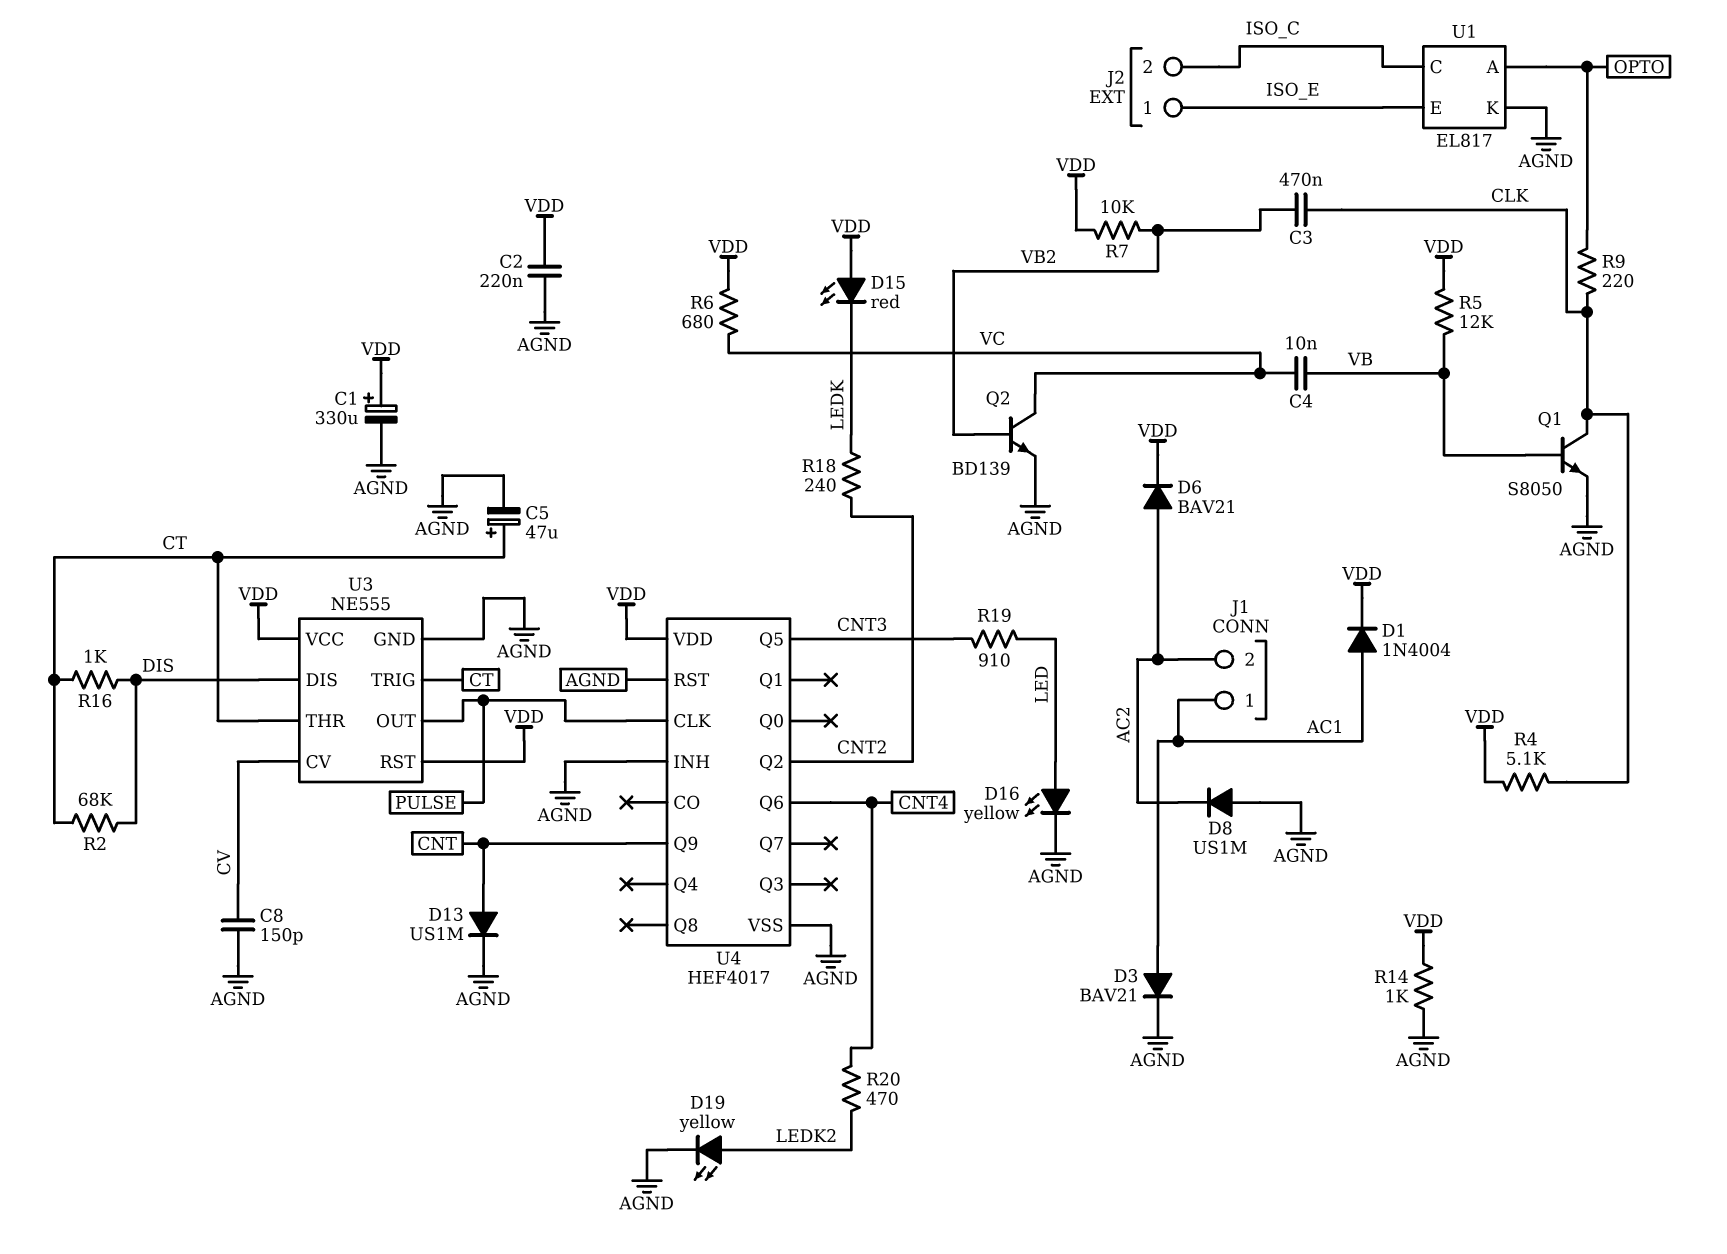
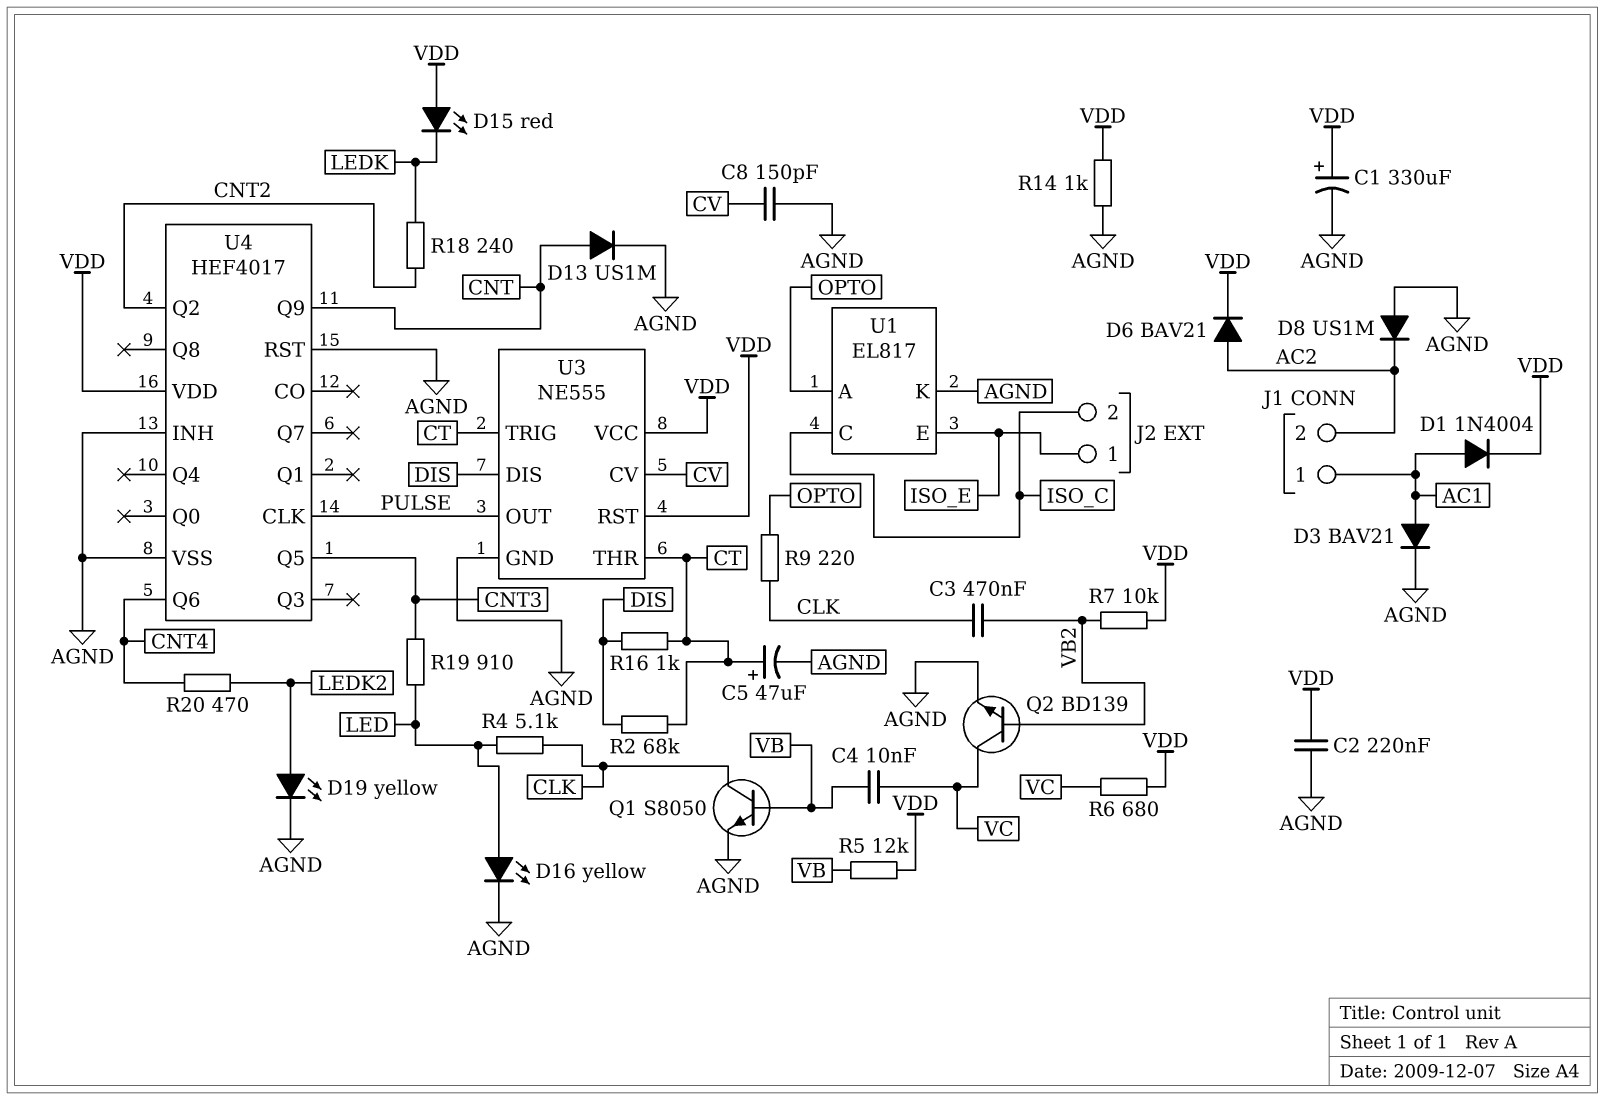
R4: 5.1k (CLK, VDD) -> 5.1k (CLK, LED)

